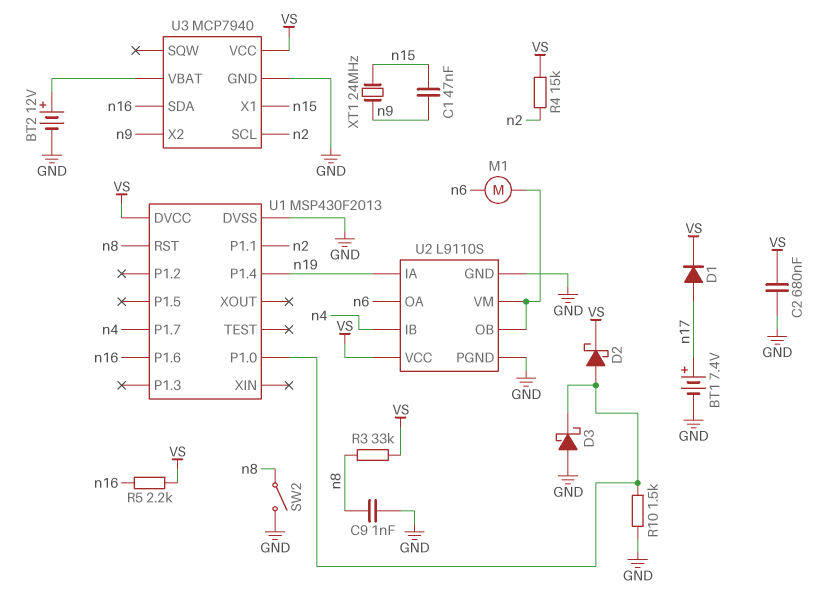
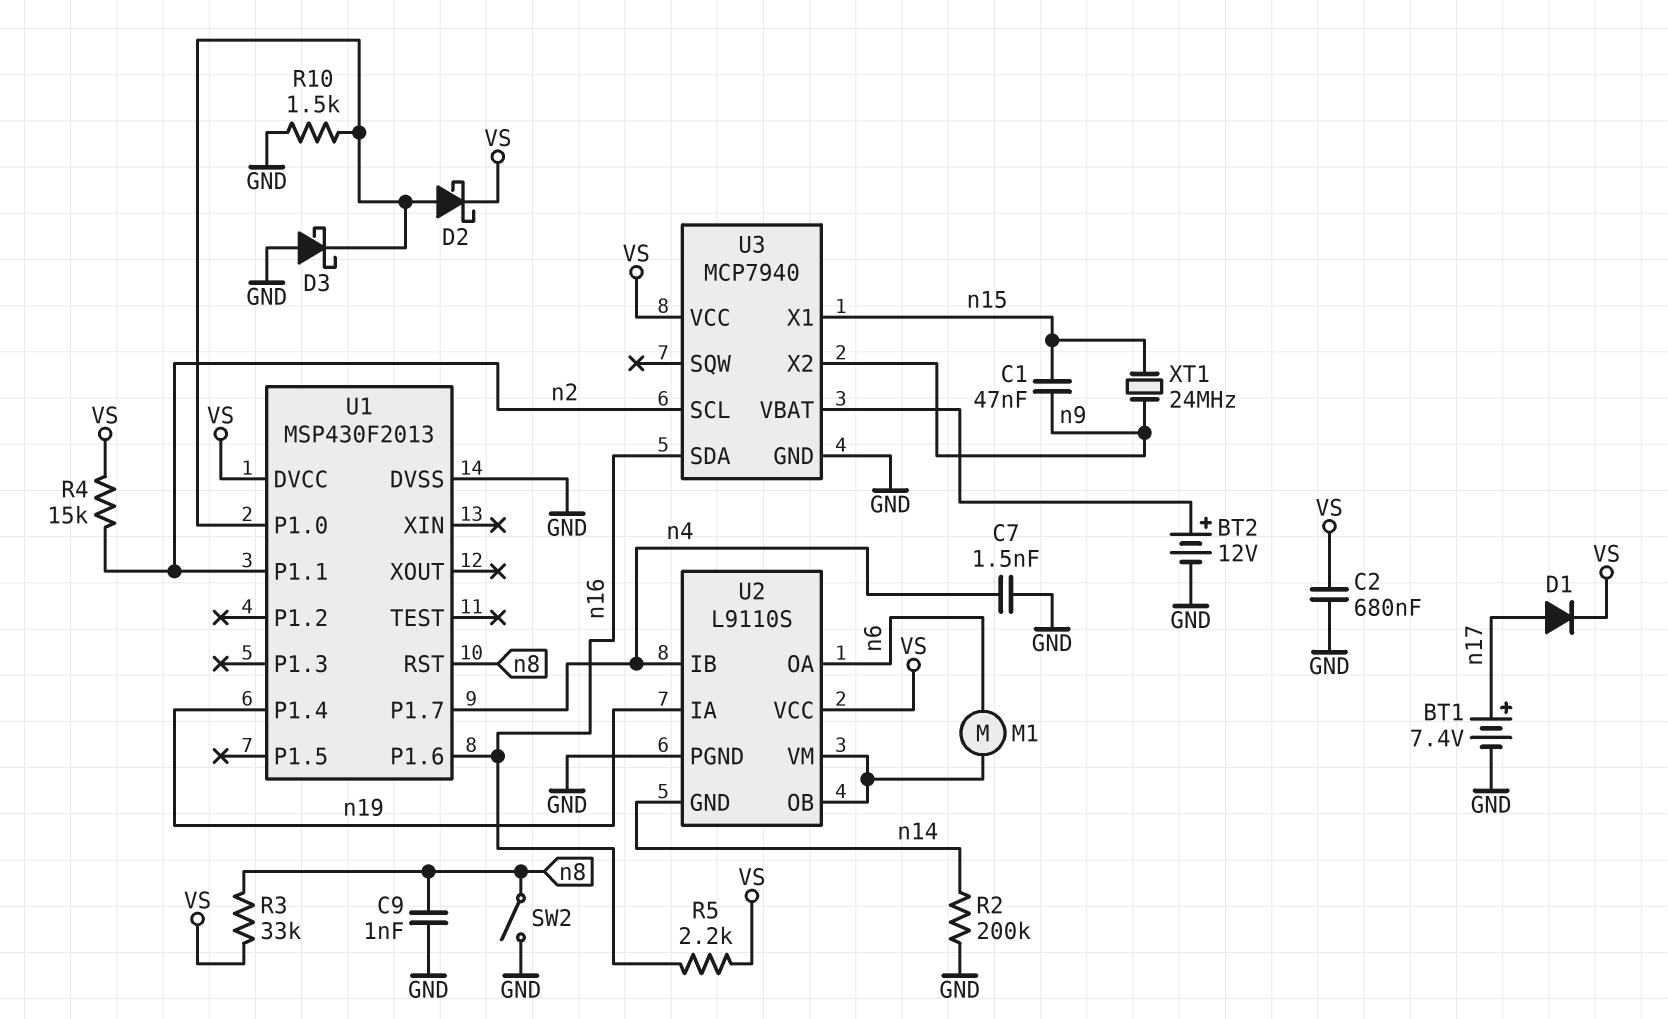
C7: none -> 1.5nF (GND, n4)
R2: none -> 200k (GND, n14)
U2 pin GND: GND -> n14

